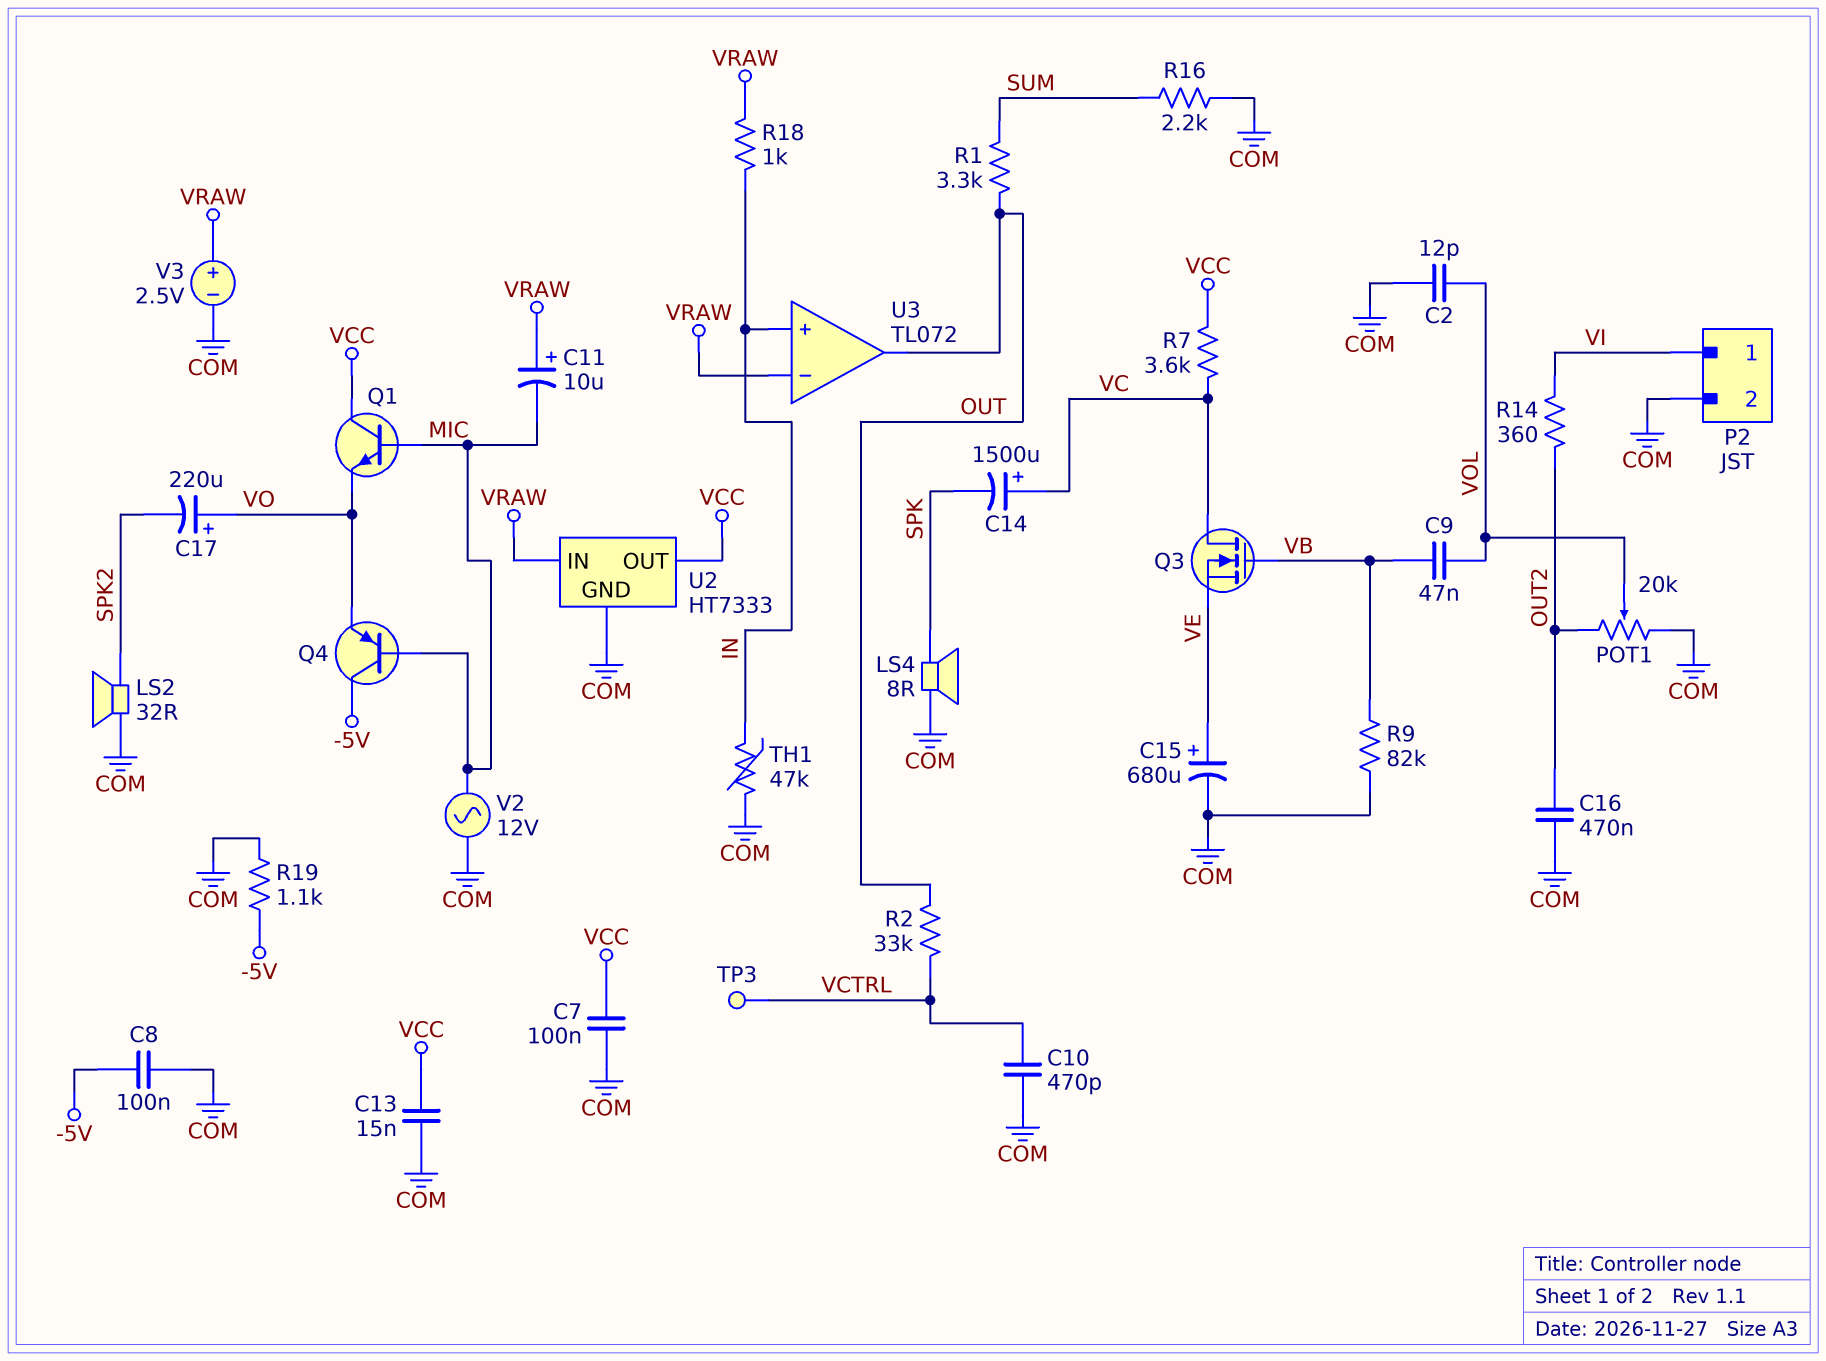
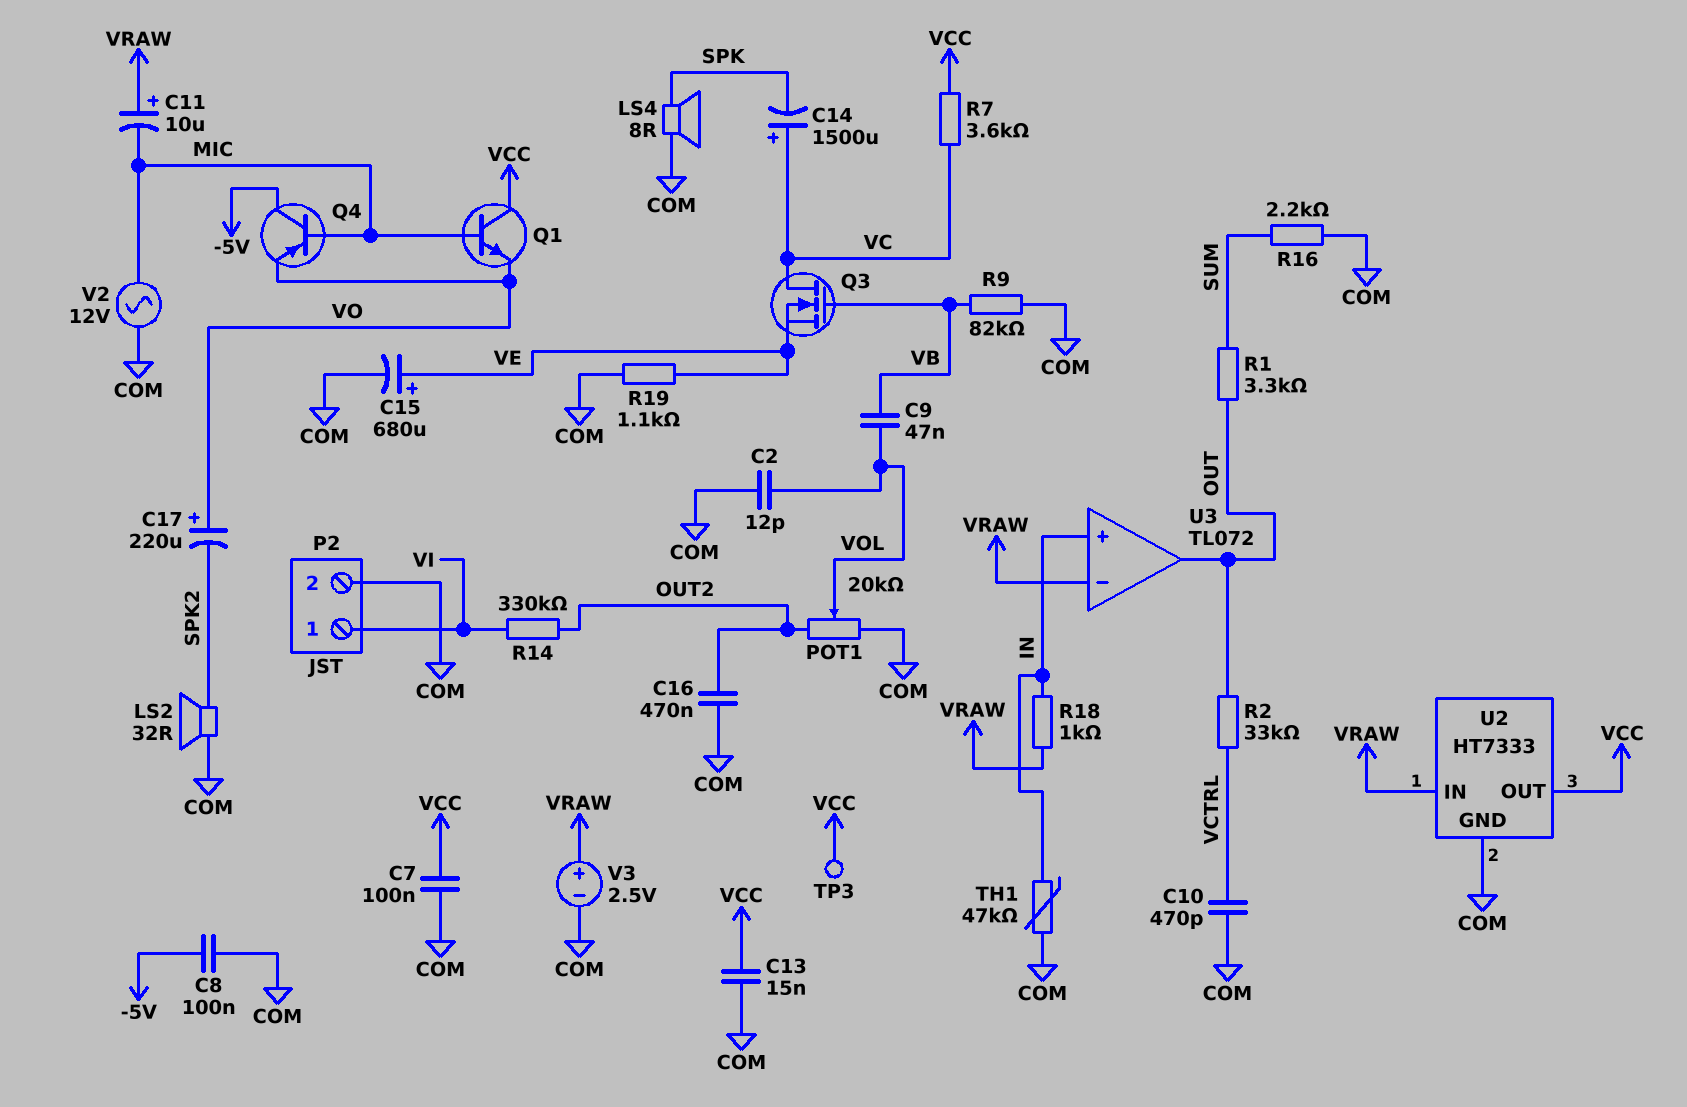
R14: 360 (OUT2, VI) -> 330k (OUT2, VI)
R19: 1.1k (-5V, COM) -> 1.1k (COM, VE)
TP3: test point (VCTRL) -> test point (VCC)

